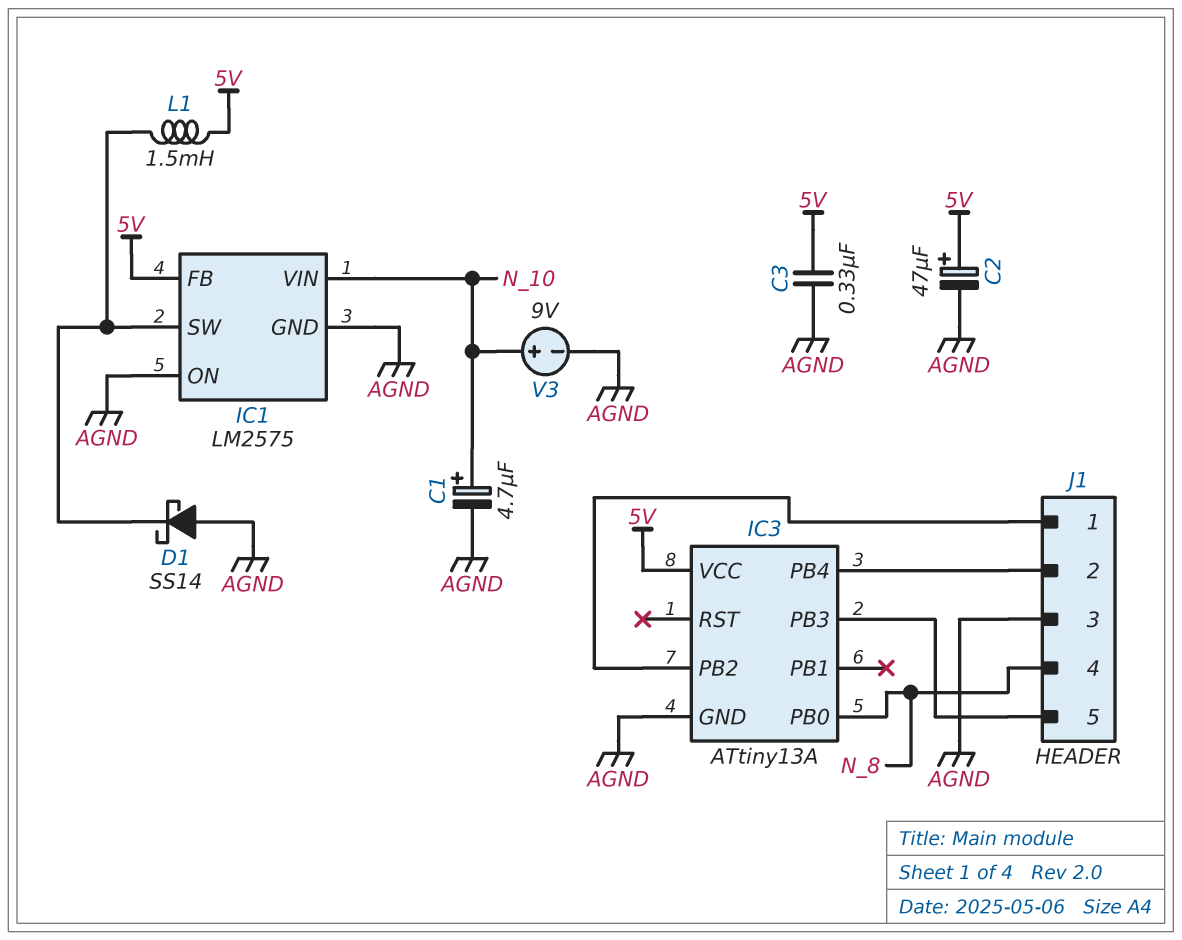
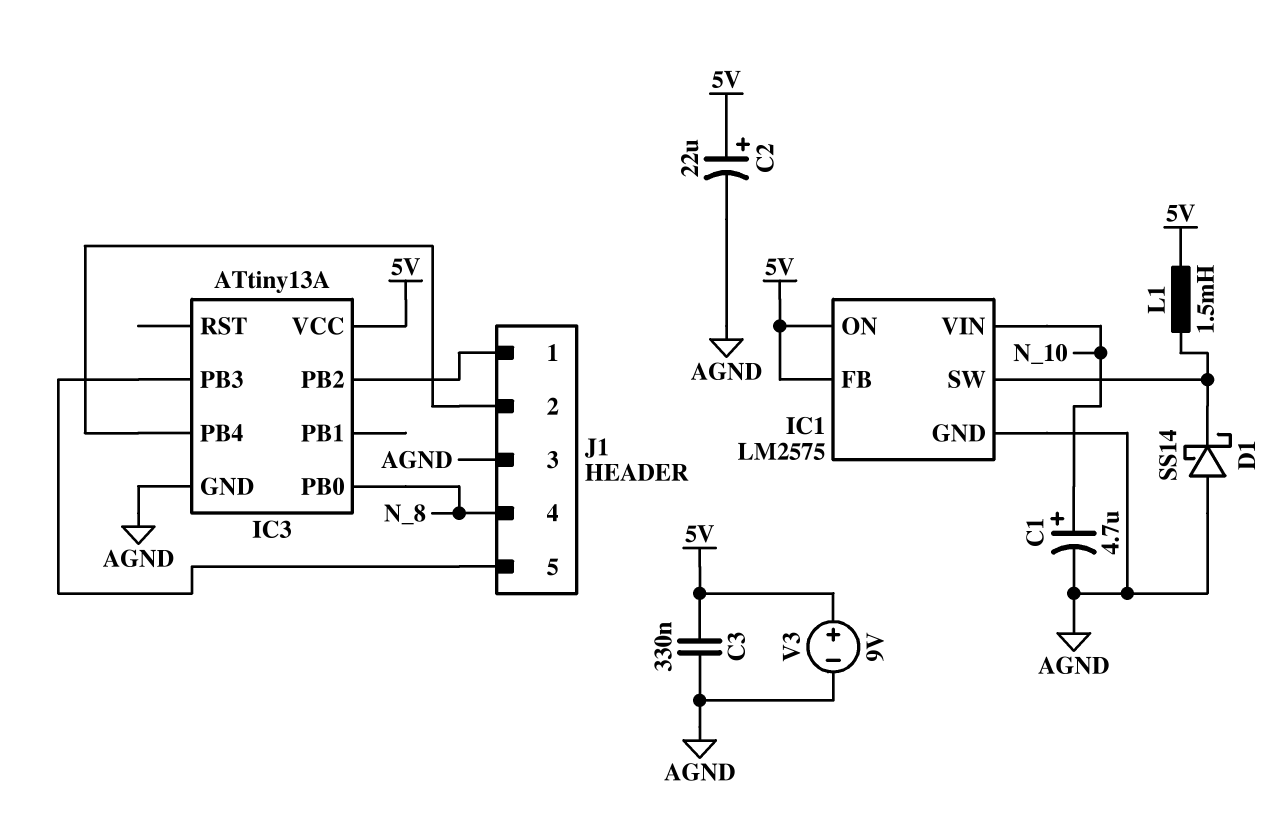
C2: 47uF (plus 5V, minus AGND) -> 22uF (plus 5V, minus AGND)
IC1 pin ON: AGND -> 5V
V3: 9V (plus N_10, minus AGND) -> 9V (plus 5V, minus AGND)

